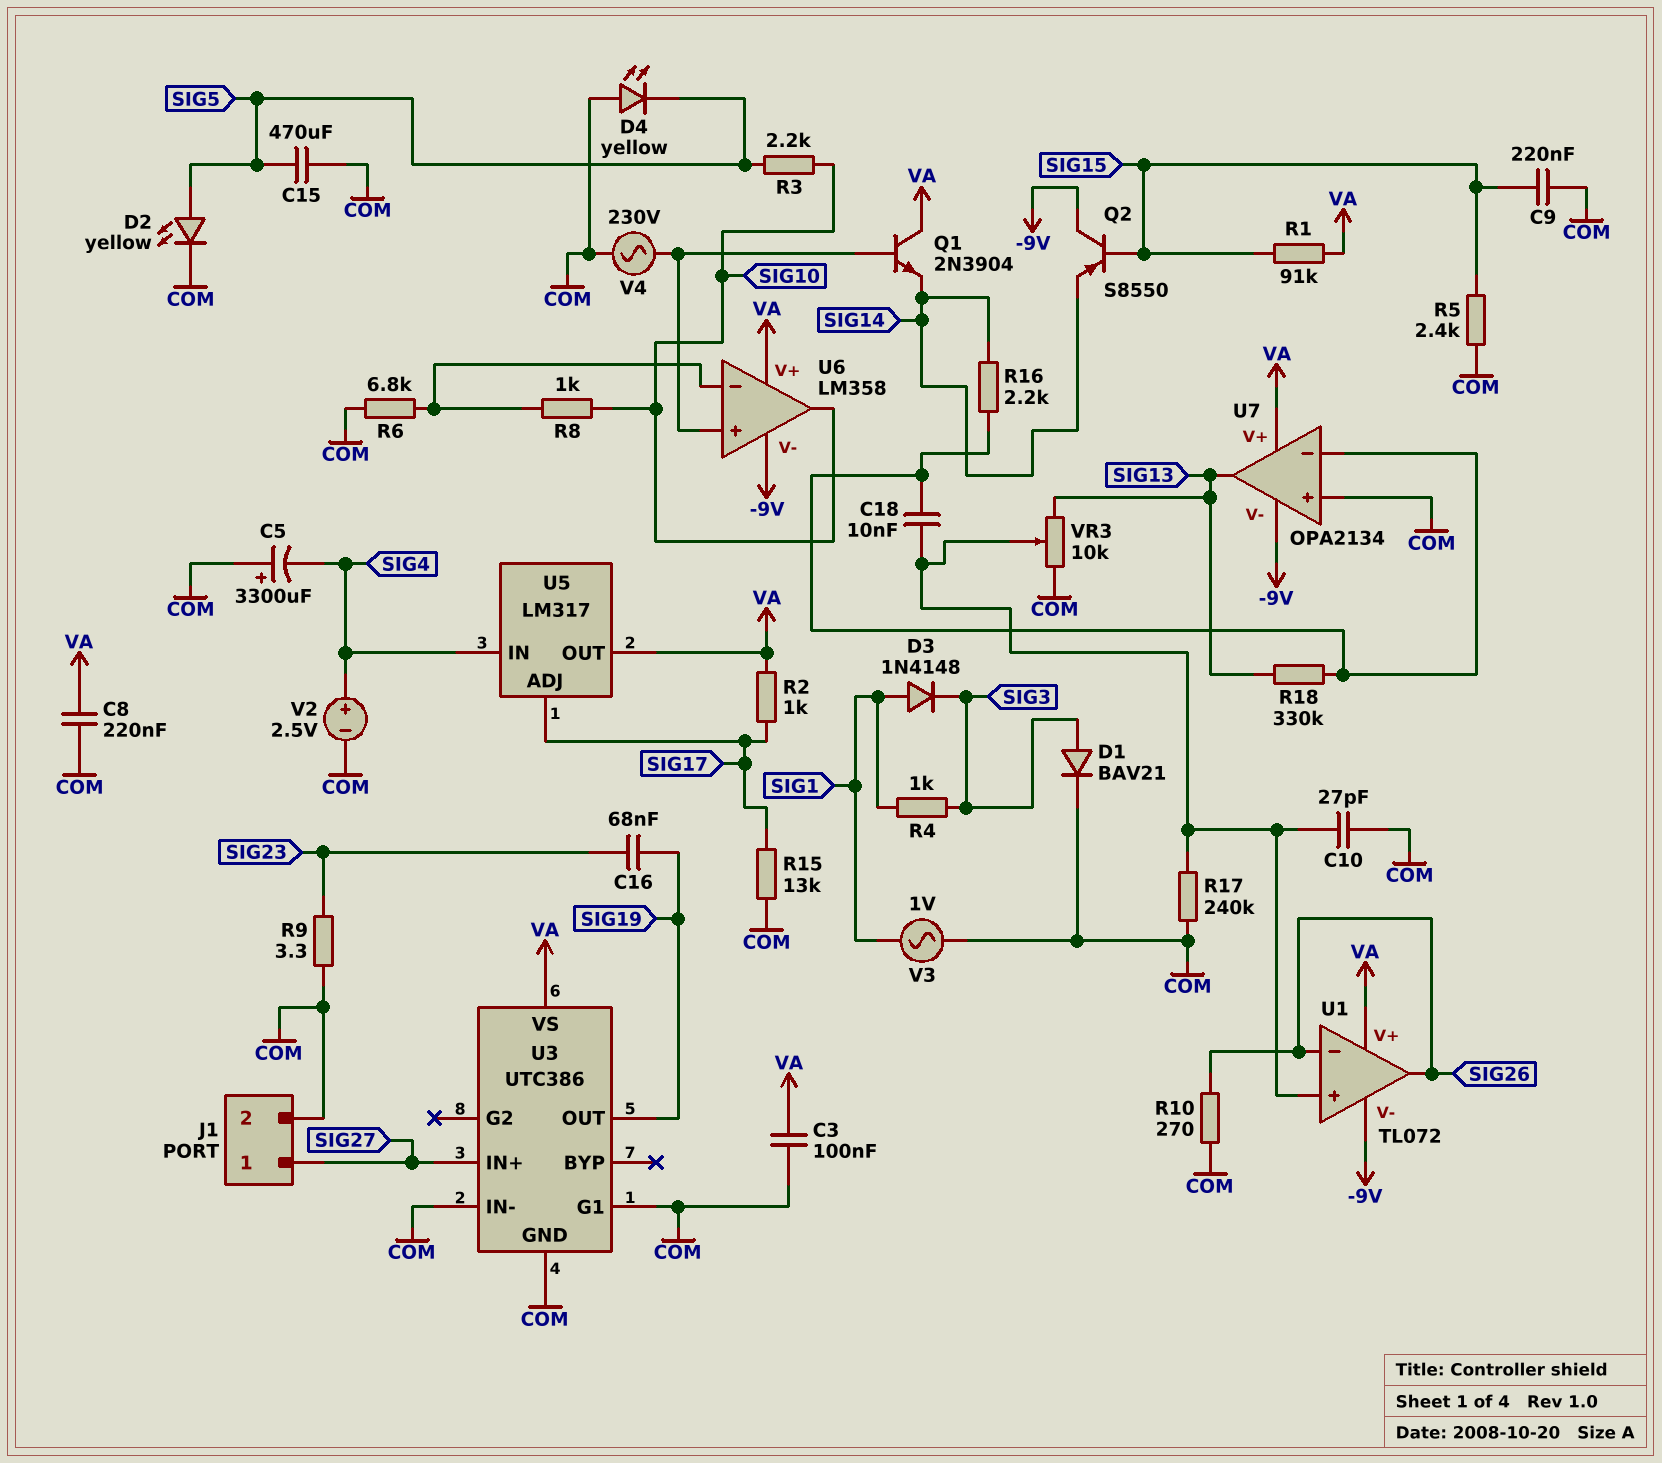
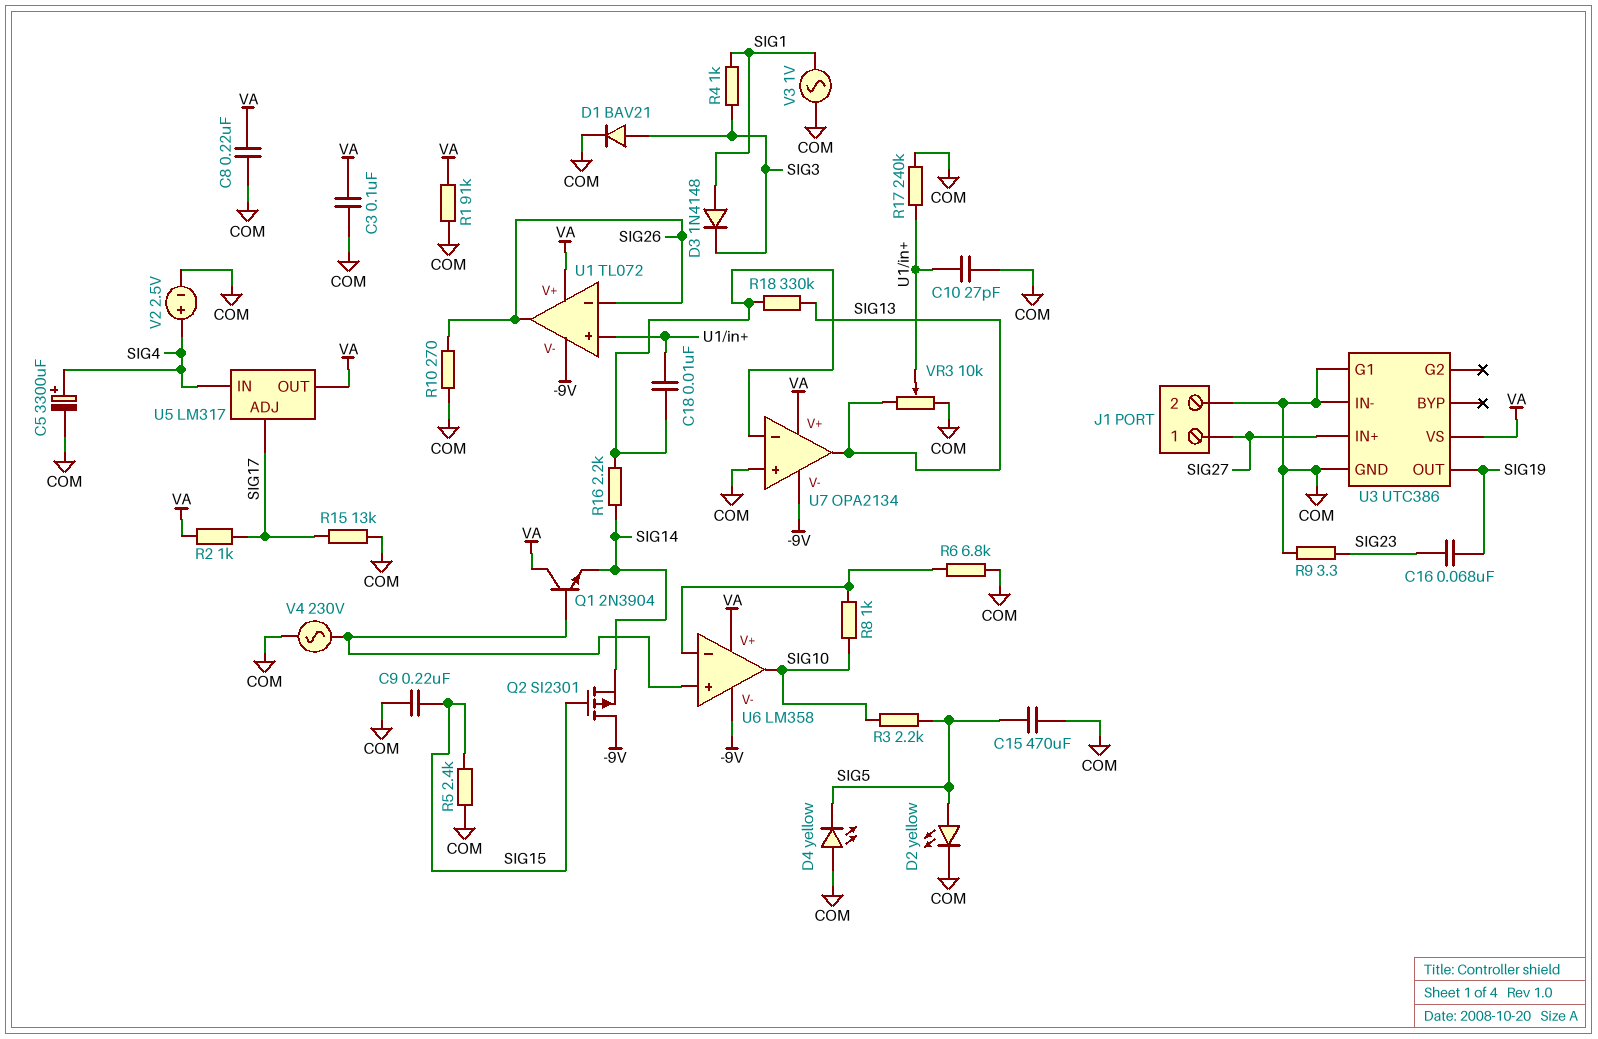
C5: 3300uF (plus COM, minus SIG4) -> 3300uF (plus SIG4, minus COM)
Q2: PNP S8550 (B SIG15, C -9V, E SIG14) -> PMOS SI2301 (G SIG15, D -9V, S SIG14)
R1: 91k (SIG15, VA) -> 91k (COM, VA)

